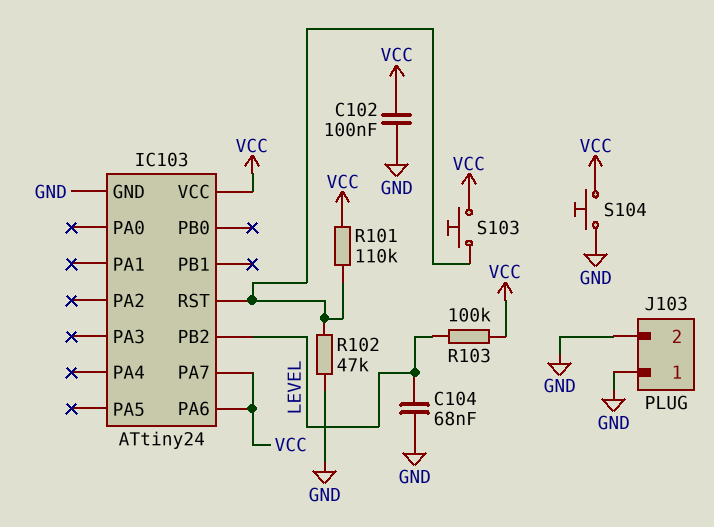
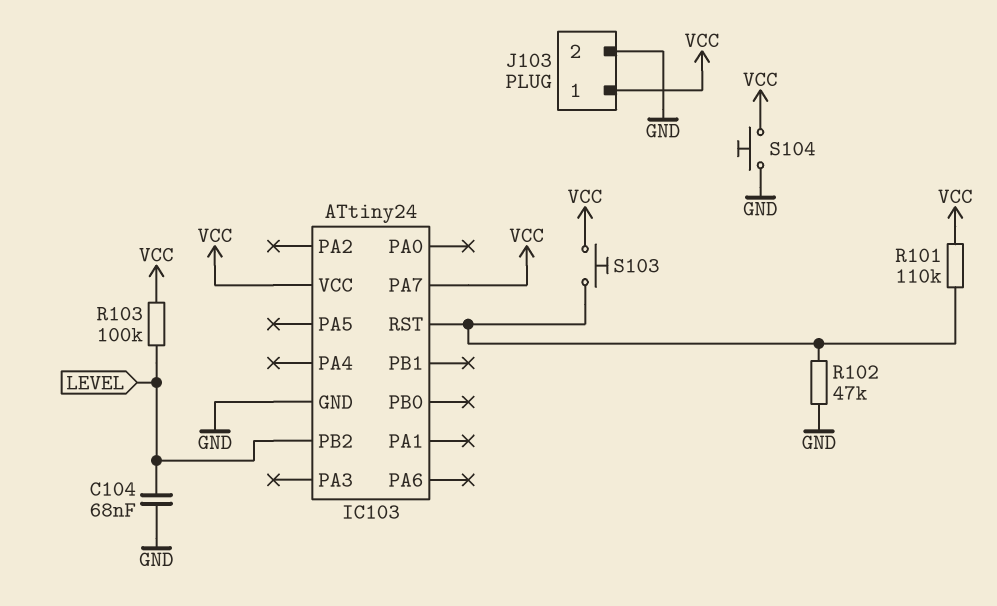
C102: 100nF (GND, VCC) -> none
IC103 pin PA6: VCC -> none
J103 pin 1: GND -> VCC

